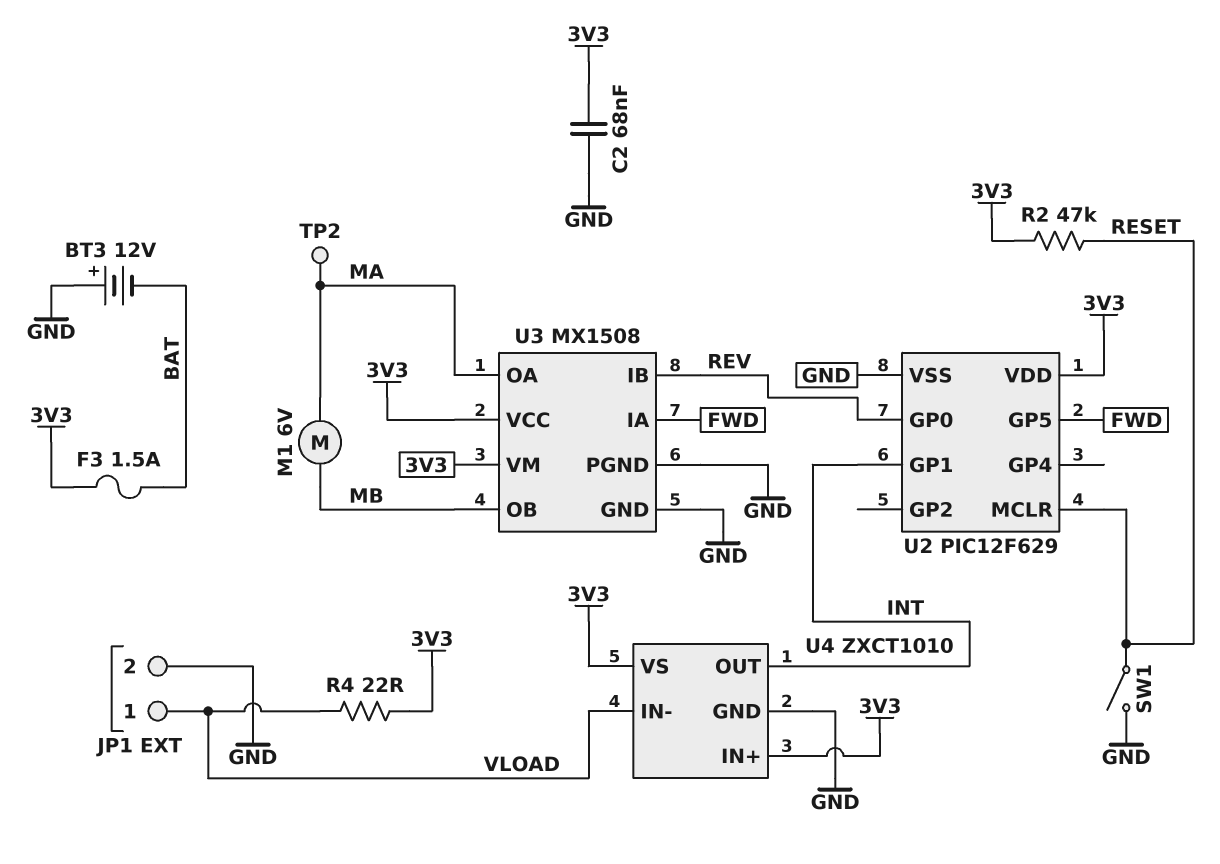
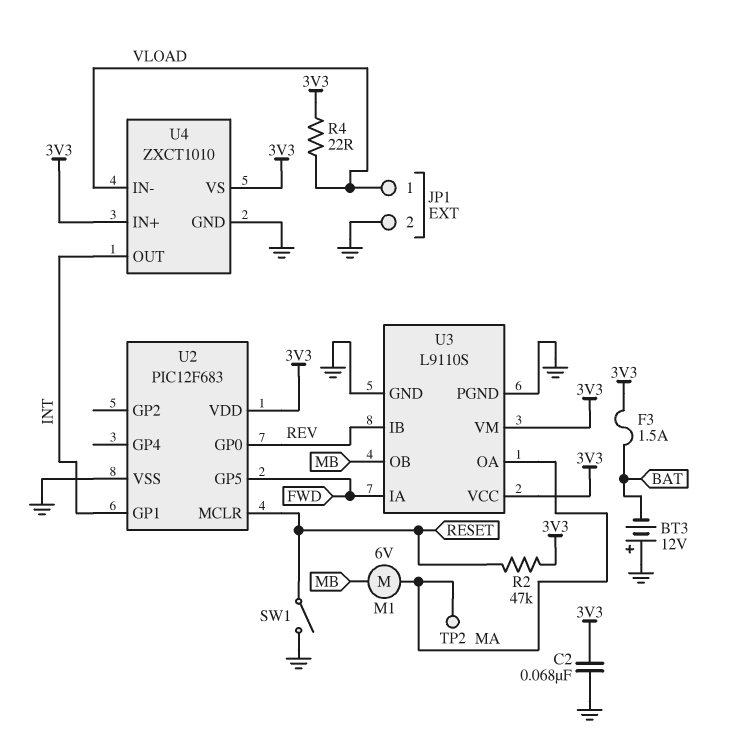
U2: PIC12F629 -> PIC12F683
U3: MX1508 -> L9110S

